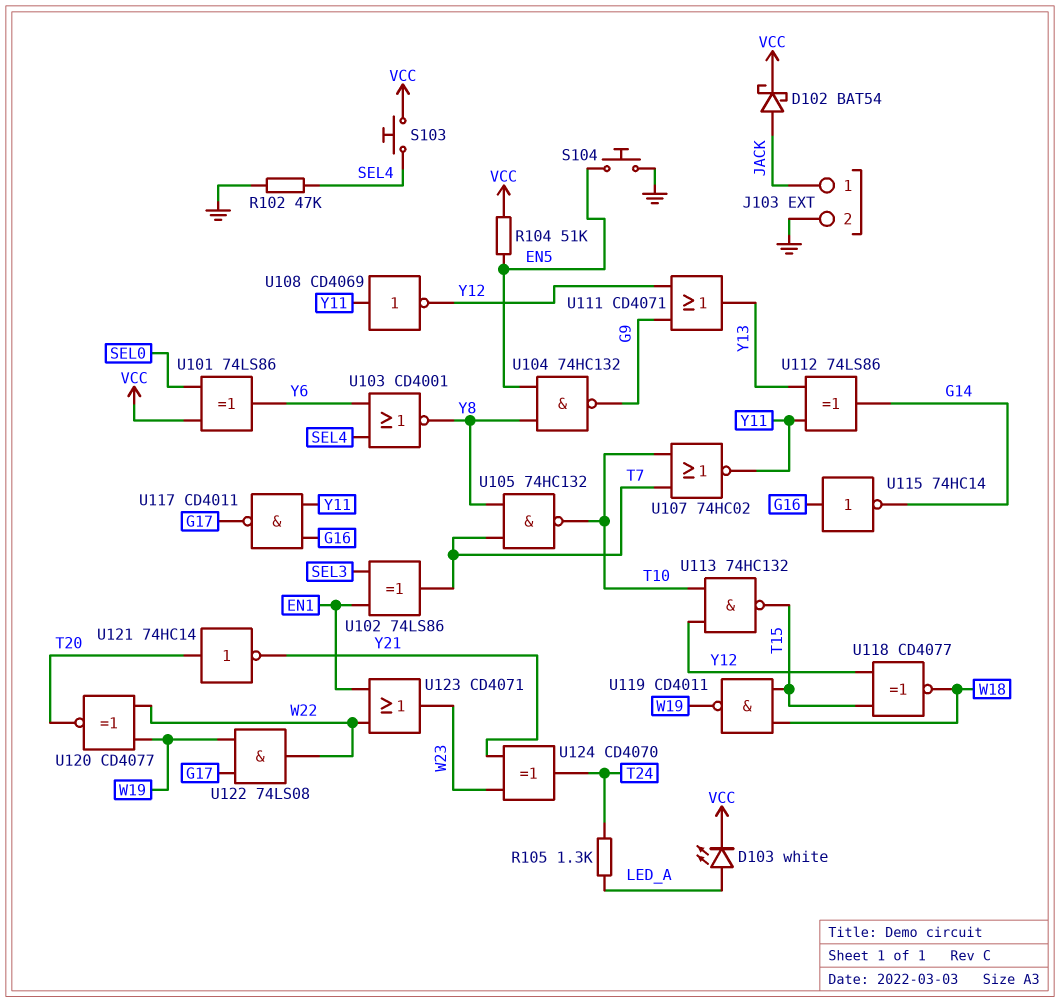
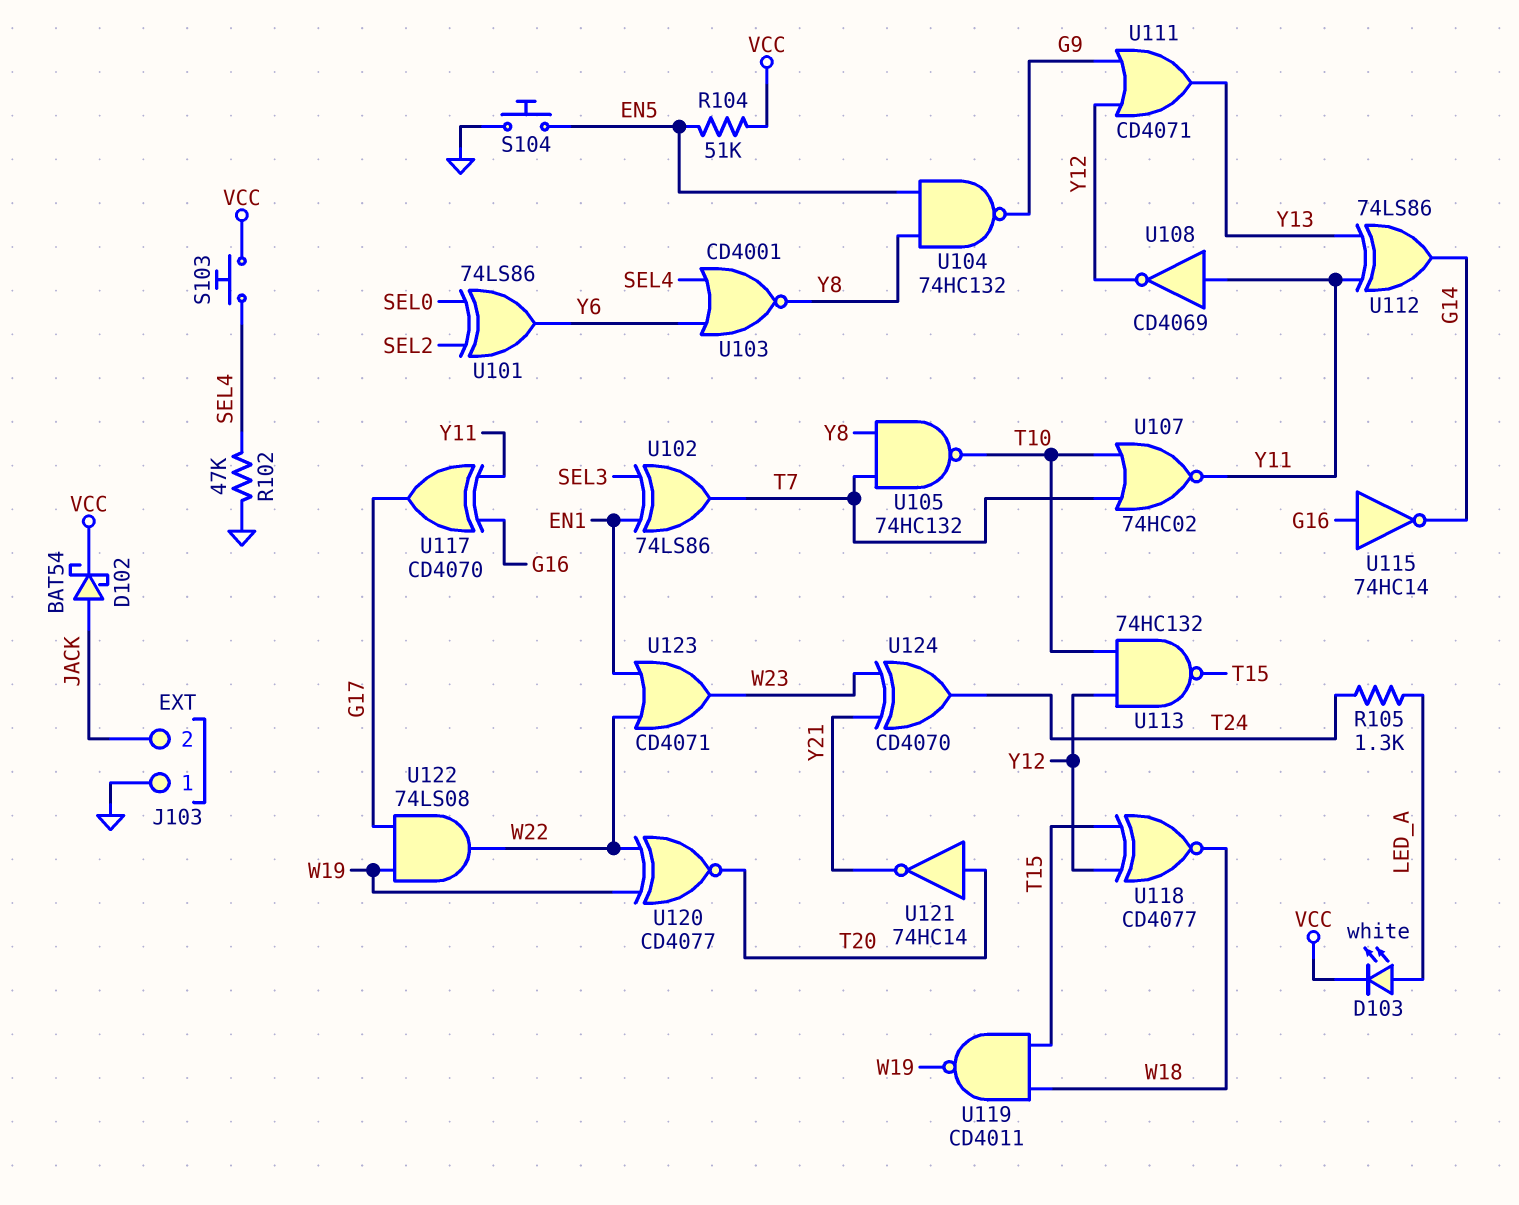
J103 pin 1: JACK -> GND
J103 pin 2: GND -> JACK
U101: XOR 74LS86 (in SEL0, in VCC, out Y6) -> XOR 74LS86 (in SEL0, in SEL2, out Y6)
U117: NAND CD4011 (in G16, in Y11, out G17) -> XOR CD4070 (in G16, in Y11, out G17)

